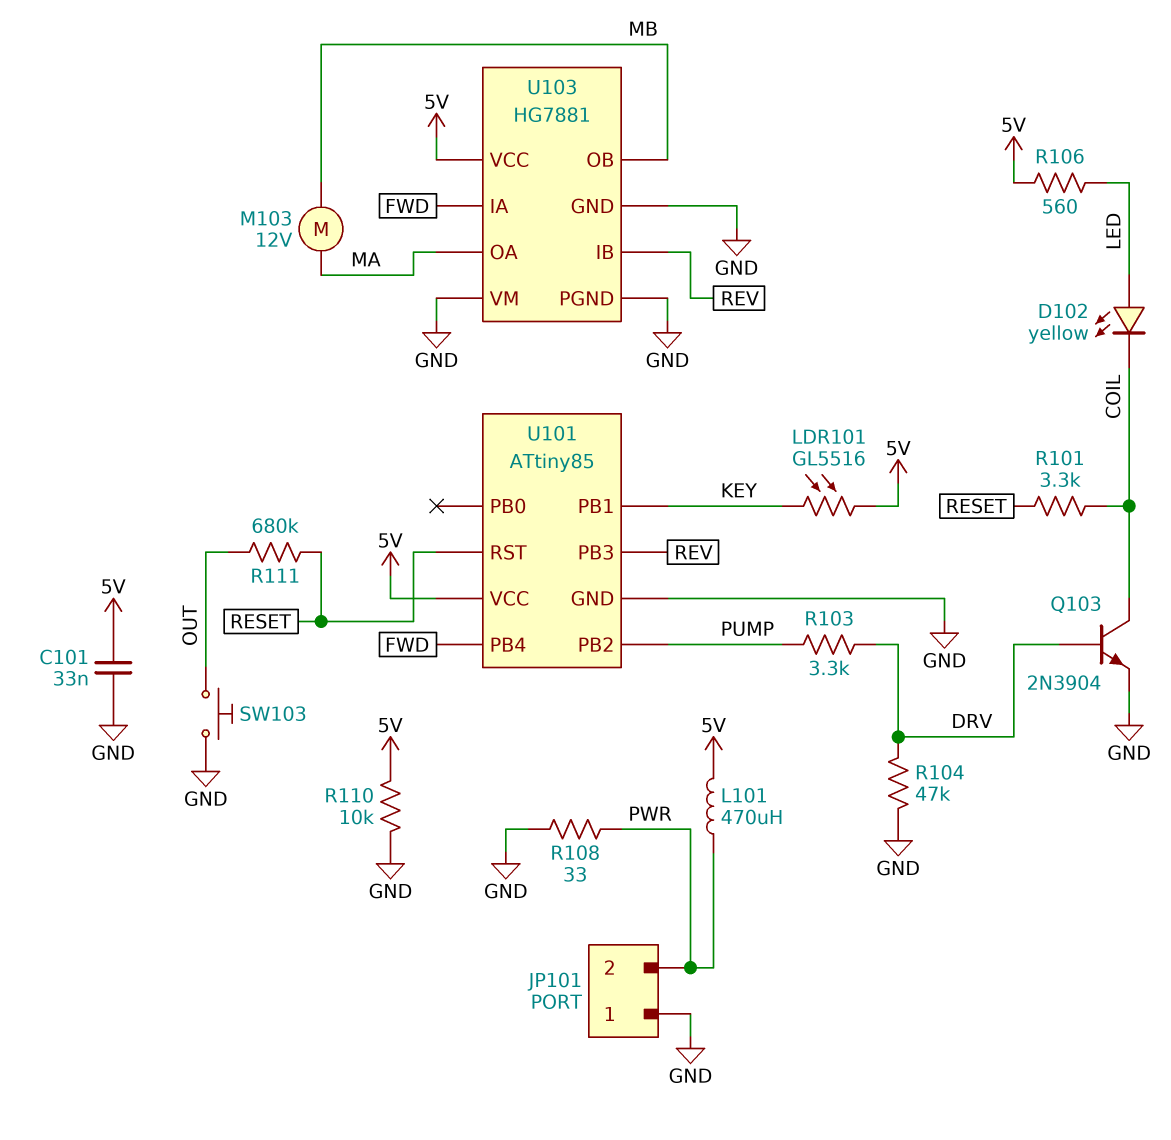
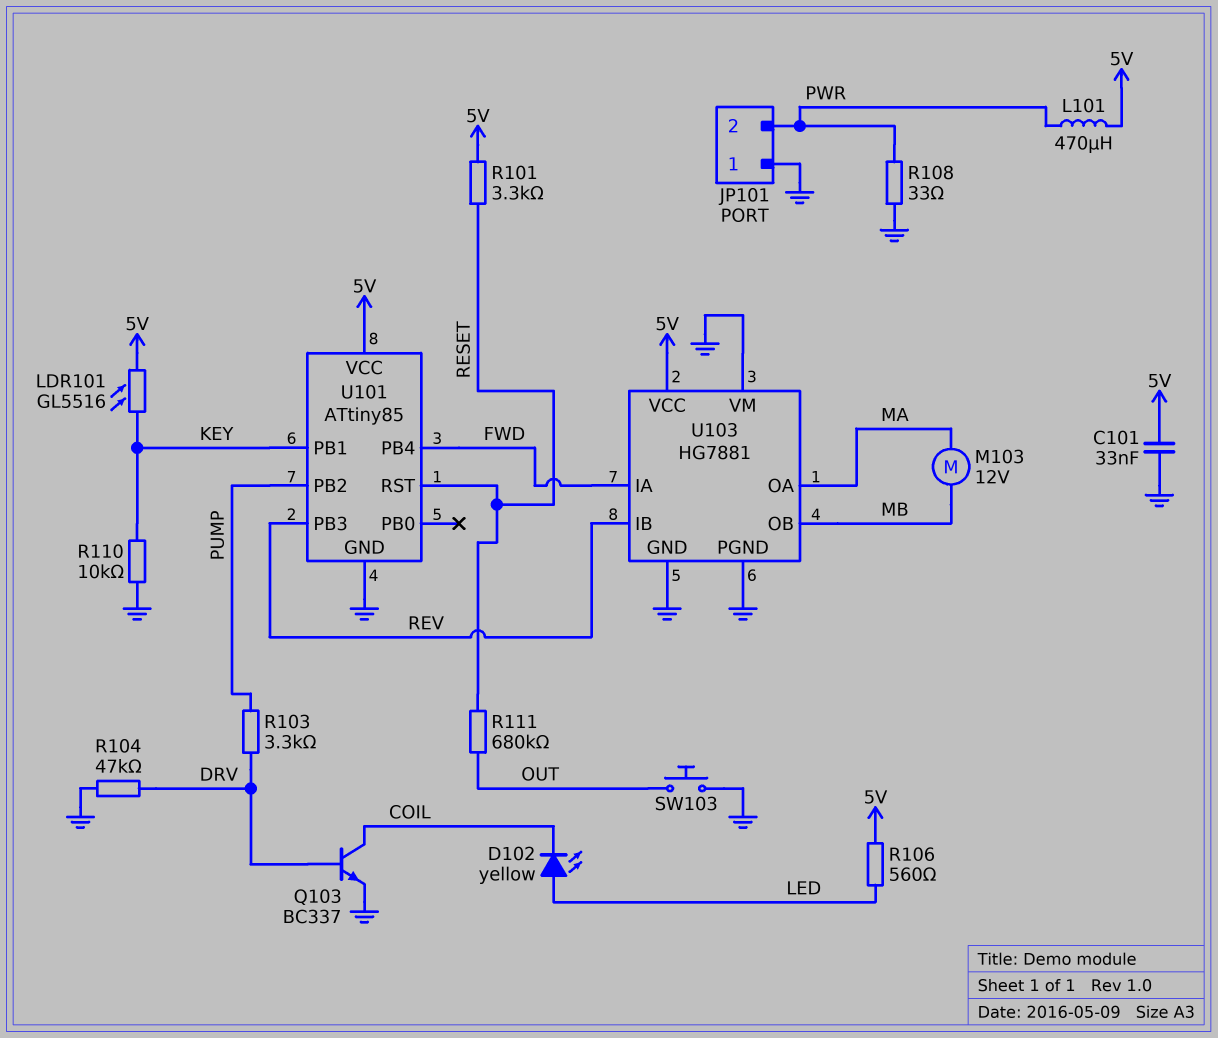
Q103: NPN 2N3904 (B DRV, C COIL, E GND) -> NPN BC337 (B DRV, C COIL, E GND)
R101: 3.3k (COIL, RESET) -> 3.3k (5V, RESET)
R110: 10k (5V, GND) -> 10k (GND, KEY)

